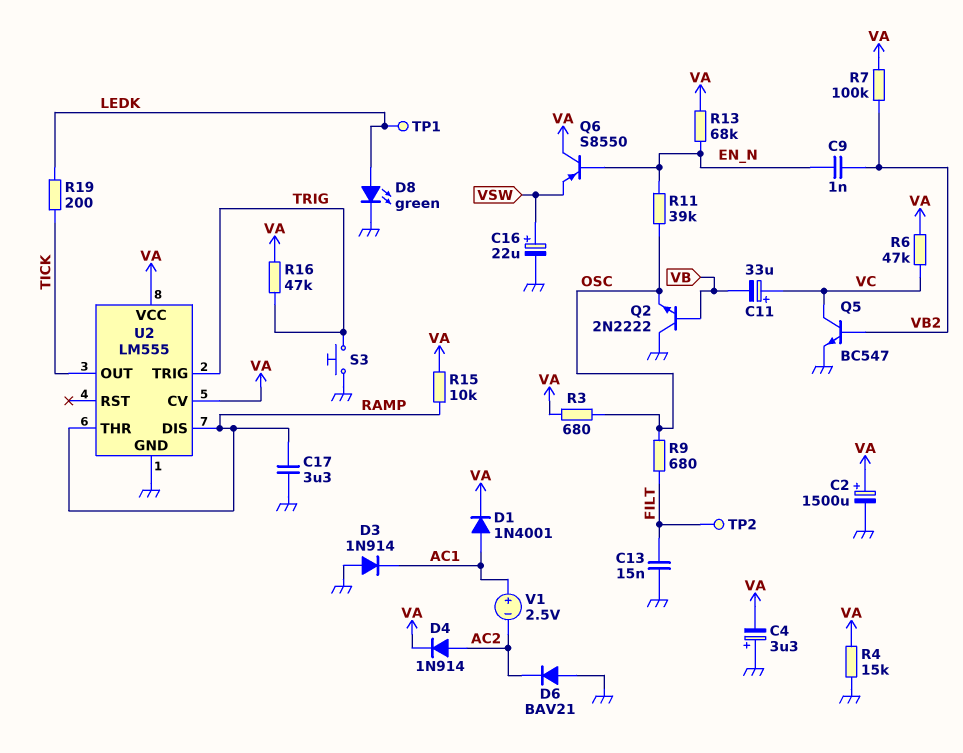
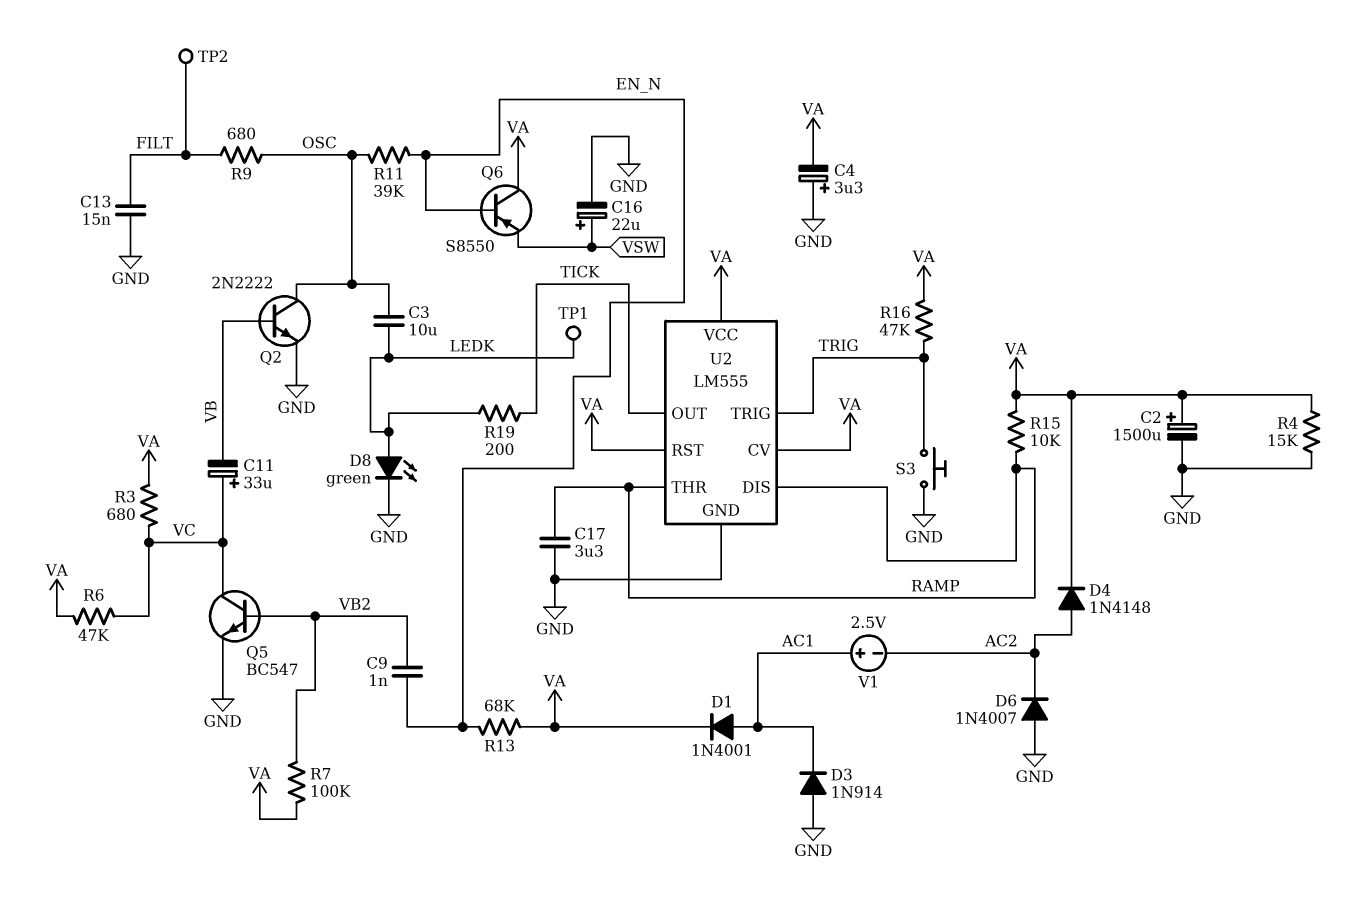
C3: none -> 10uF (LEDK, OSC)
D4: diode 1N914 (A AC2, K VA) -> diode 1N4148 (A AC2, K VA)
D6: diode BAV21 (A GND, K AC2) -> diode 1N4007 (A GND, K AC2)
Q2: NPN 2N2222 (B VB, C GND, E OSC) -> NPN 2N2222 (B VB, C OSC, E GND)
R3: 680 (OSC, VA) -> 680 (VA, VC)
U2 pin RST: none -> VA

